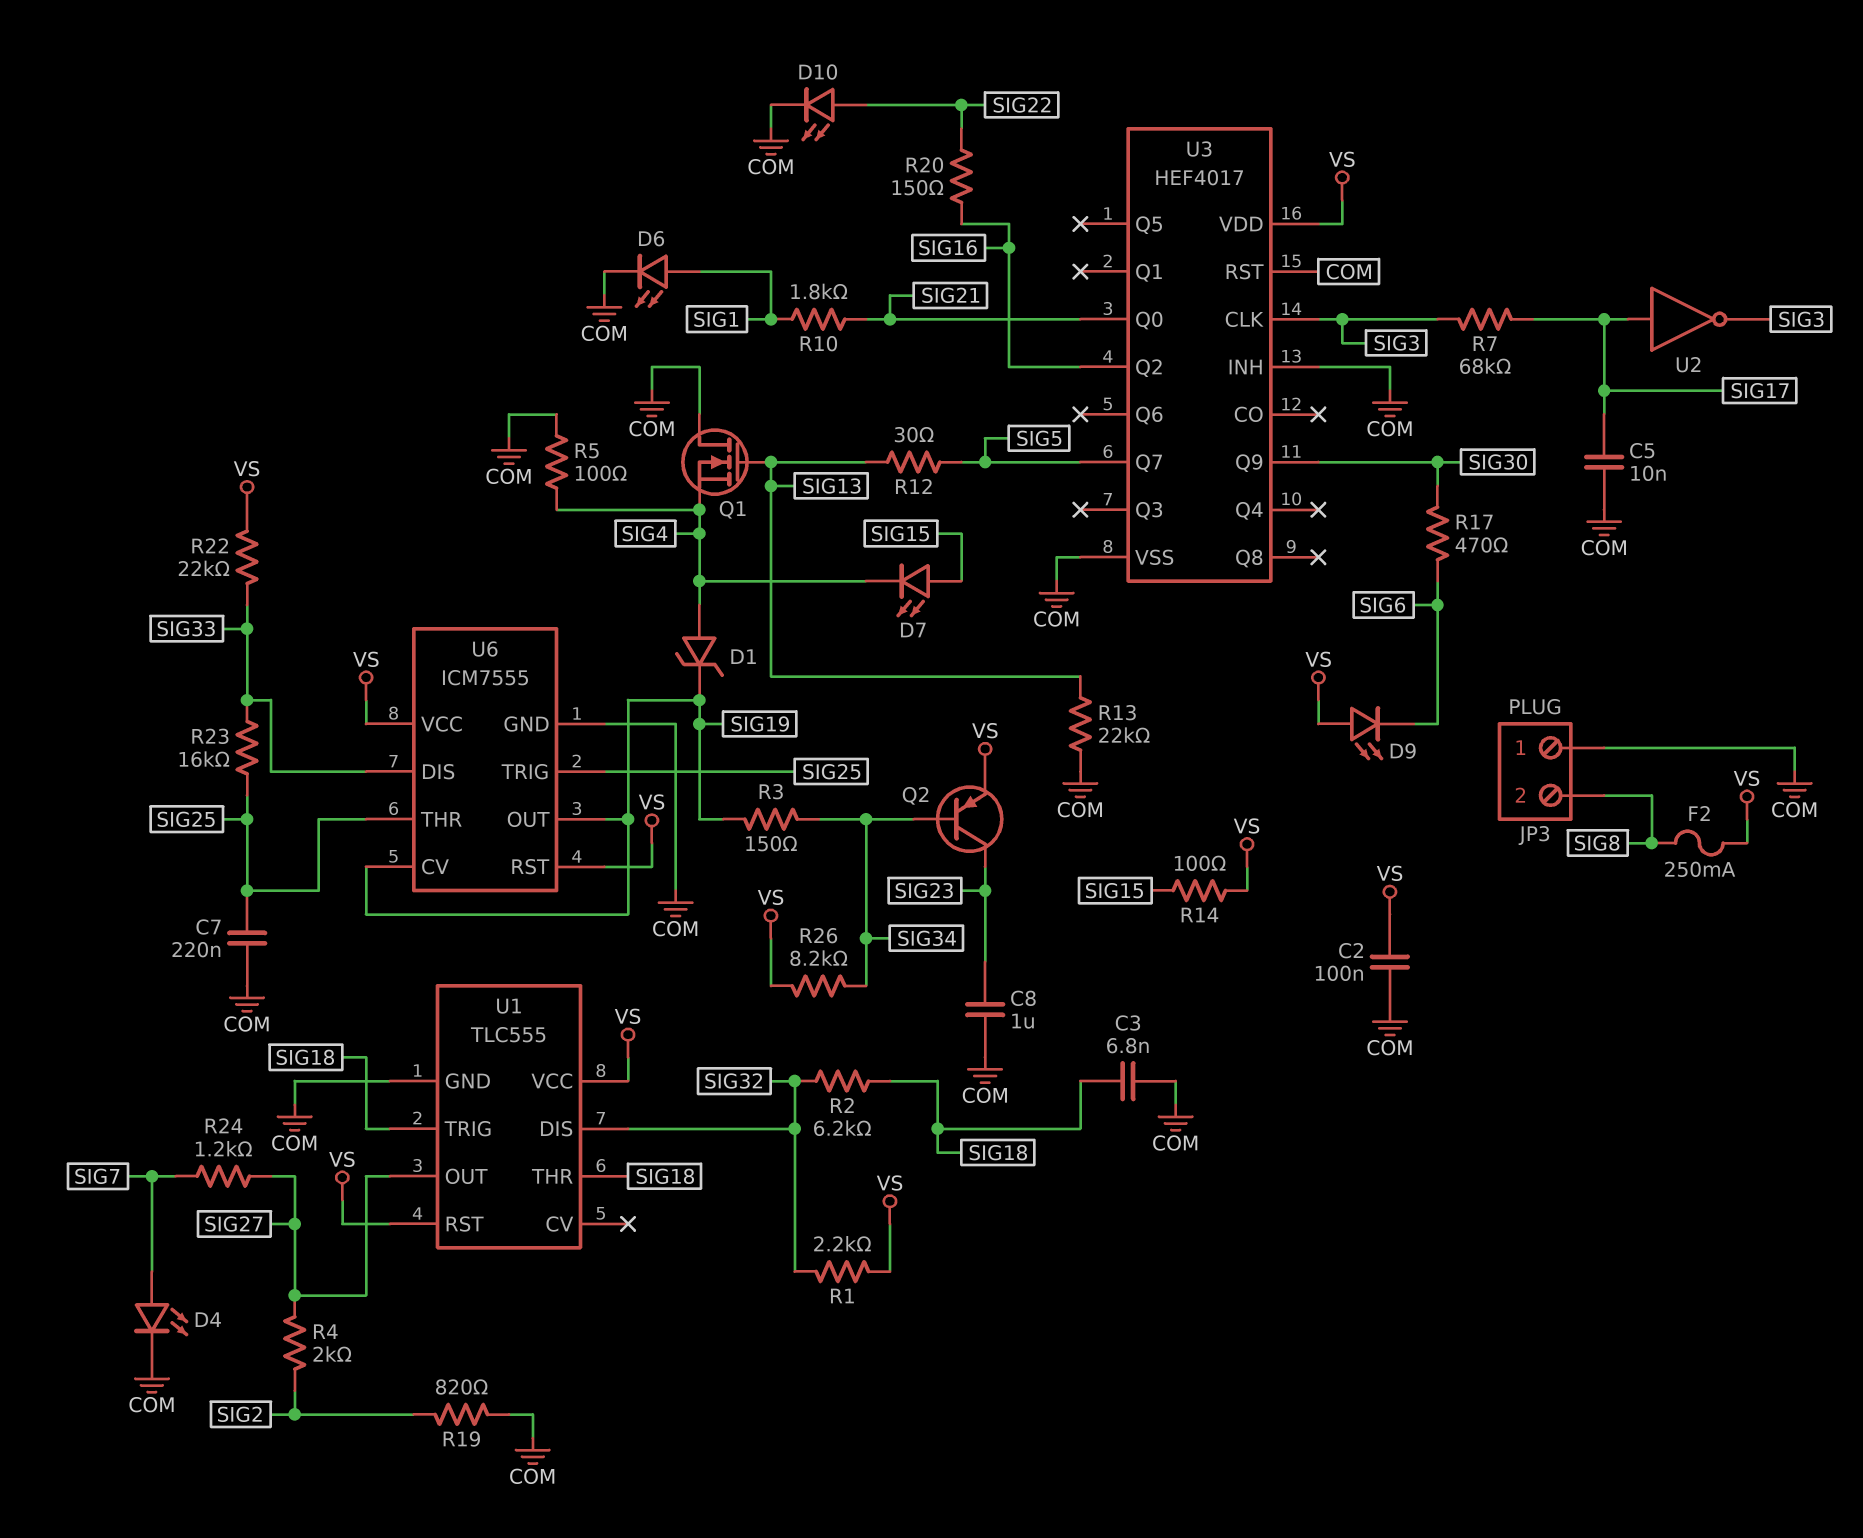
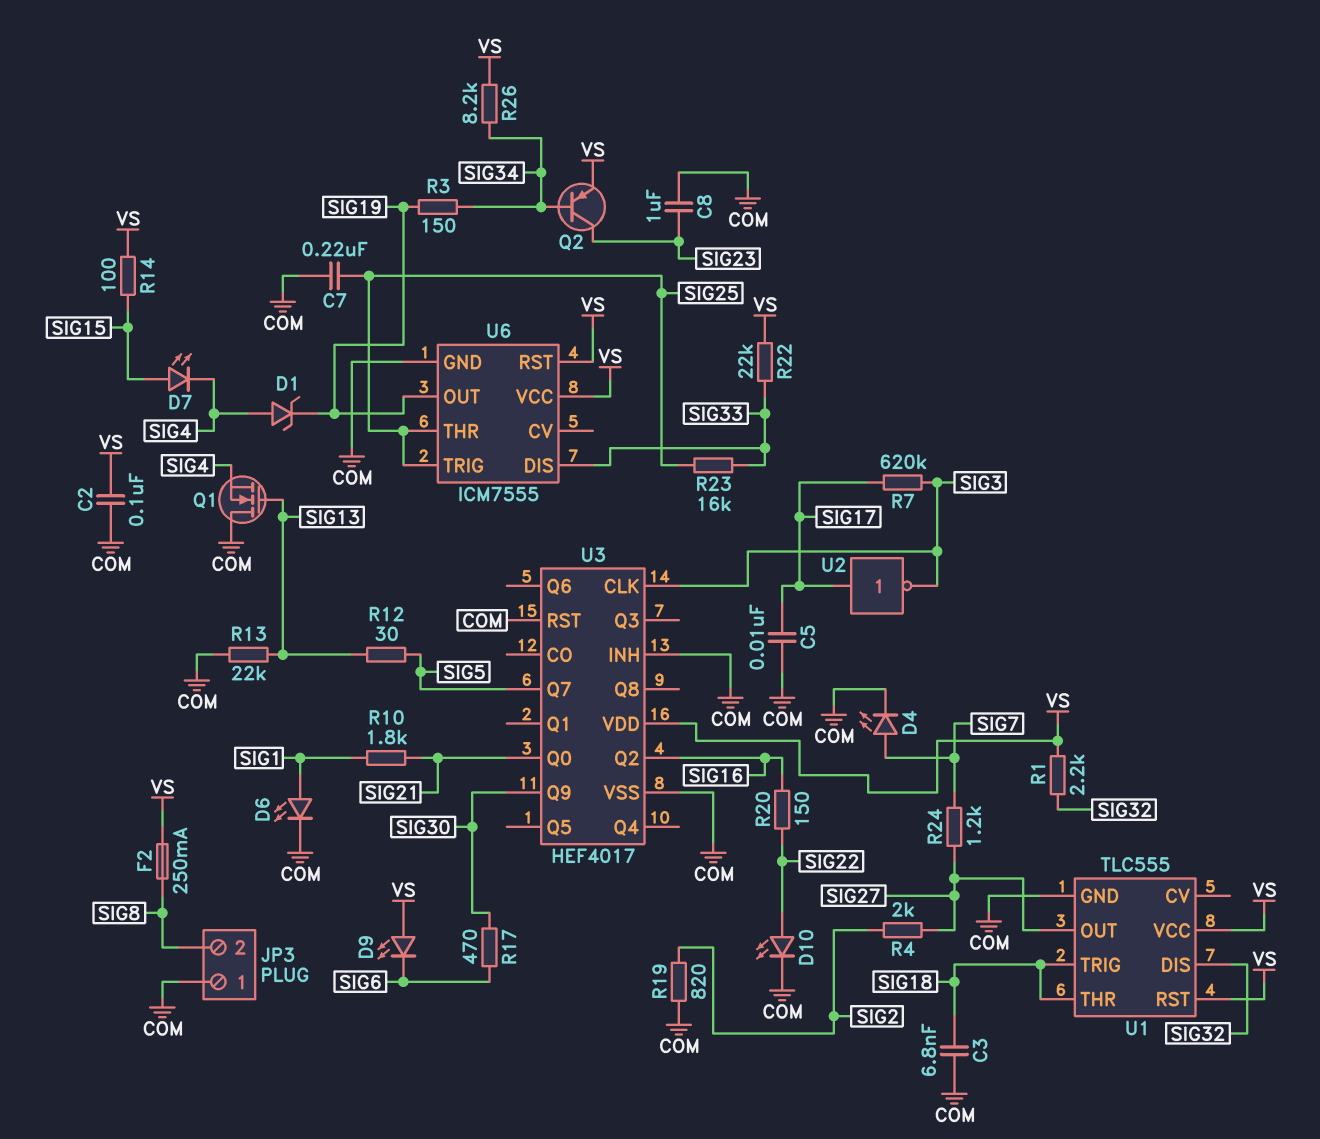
R2: 6.2k (SIG18, SIG32) -> none
R5: 100 (COM, SIG4) -> none
R7: 68k (SIG3, SIG17) -> 620k (SIG3, SIG17)
U6 pin CV: SIG19 -> none

